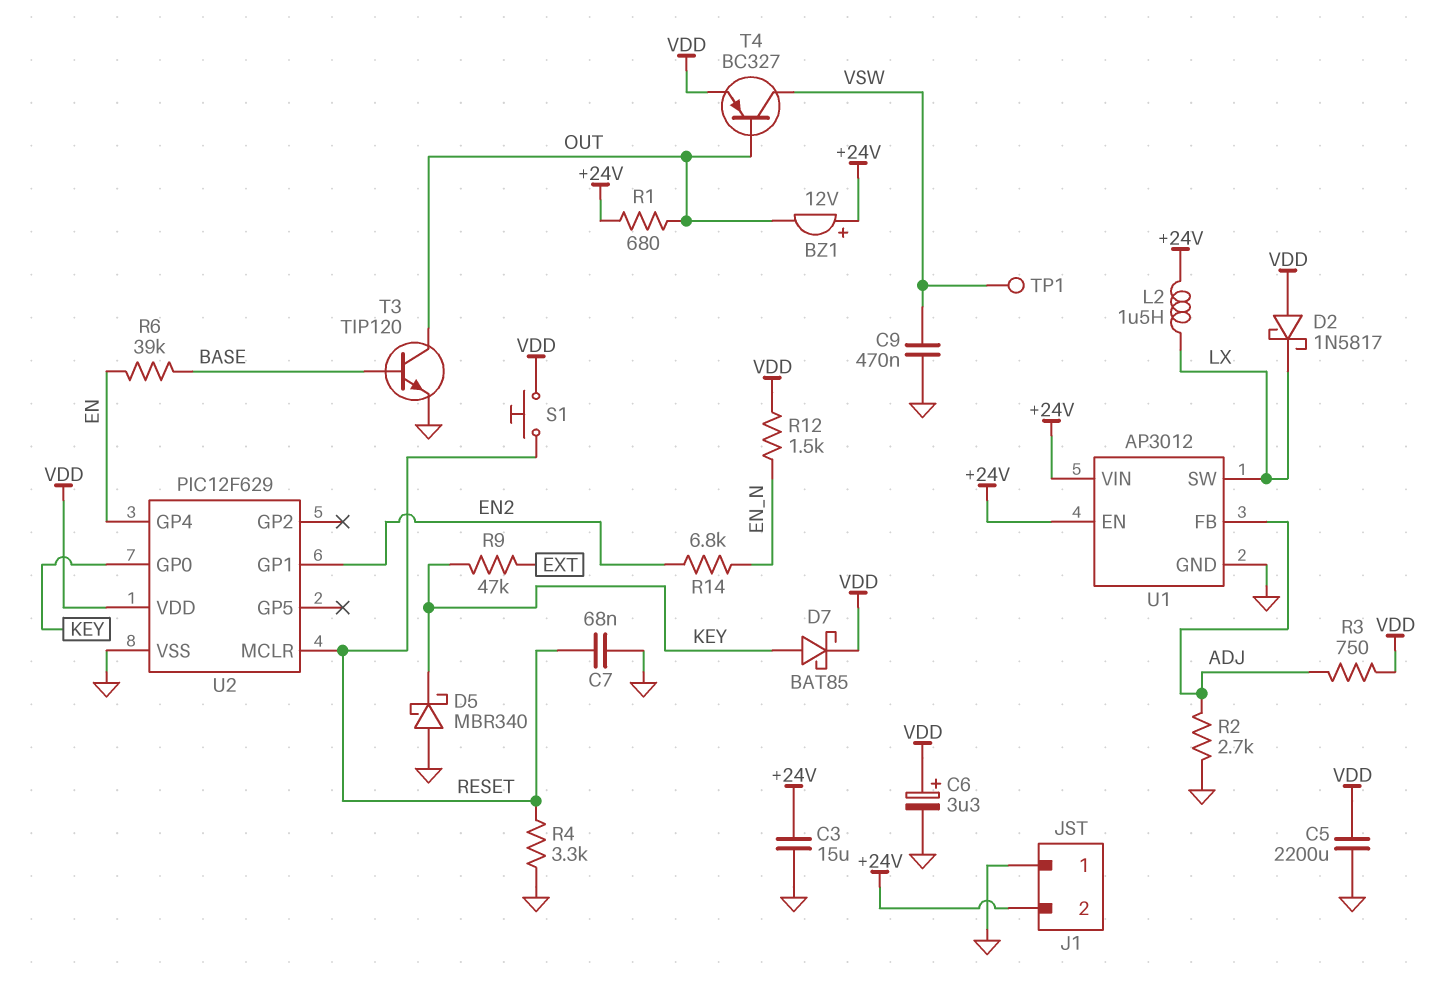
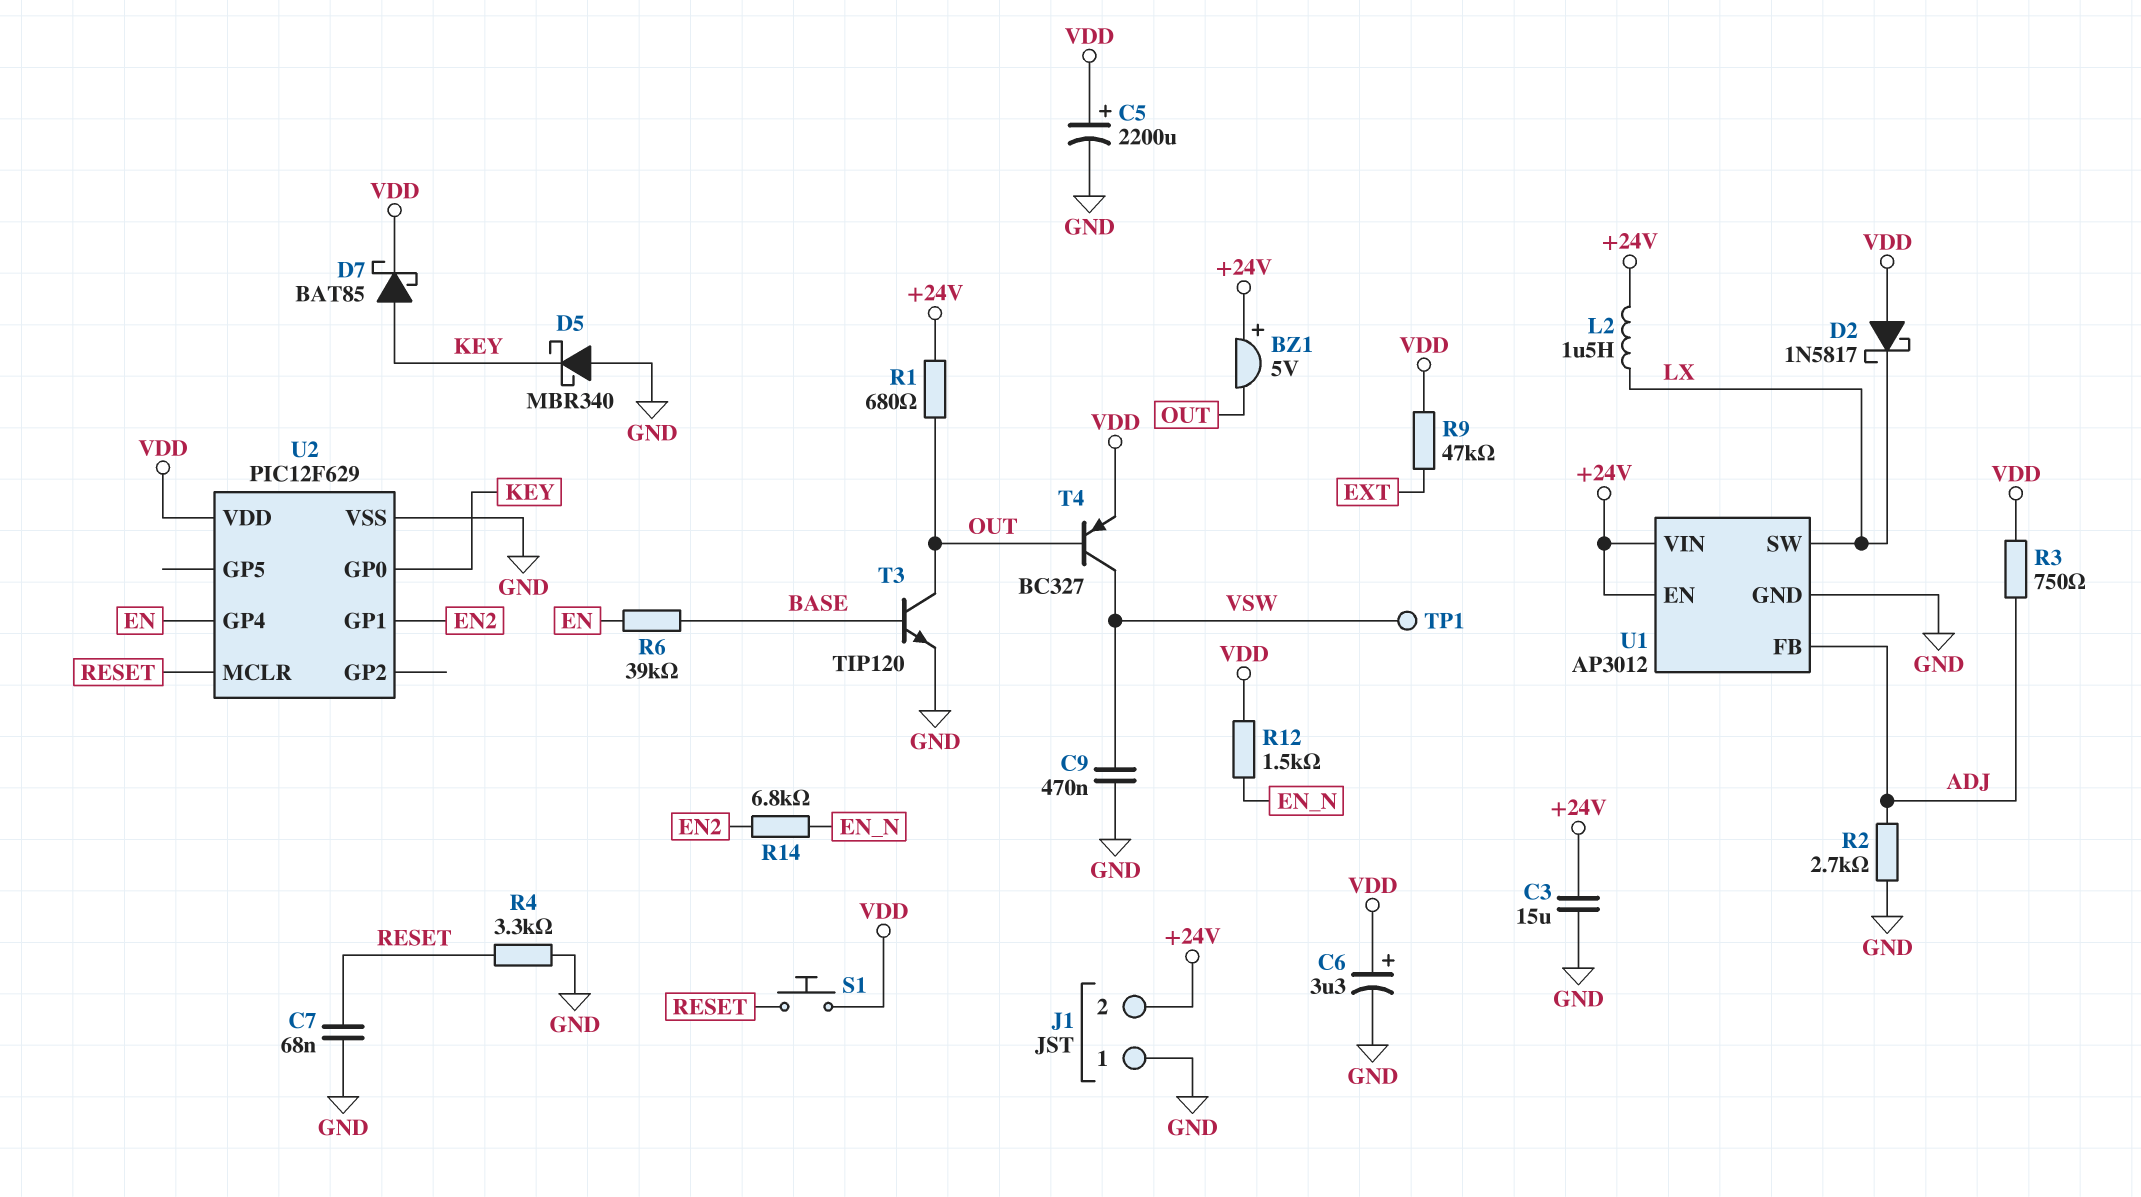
BZ1: buzzer 12V (plus +24V, minus OUT) -> buzzer 5V (plus +24V, minus OUT)
C5: 2200uF (GND, VDD) -> 2200uF (plus VDD, minus GND)
R9: 47k (EXT, KEY) -> 47k (EXT, VDD)

